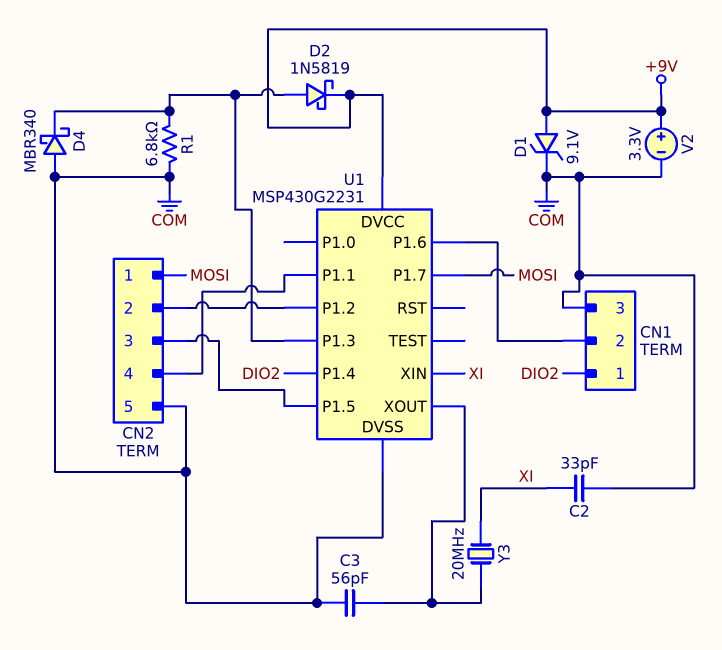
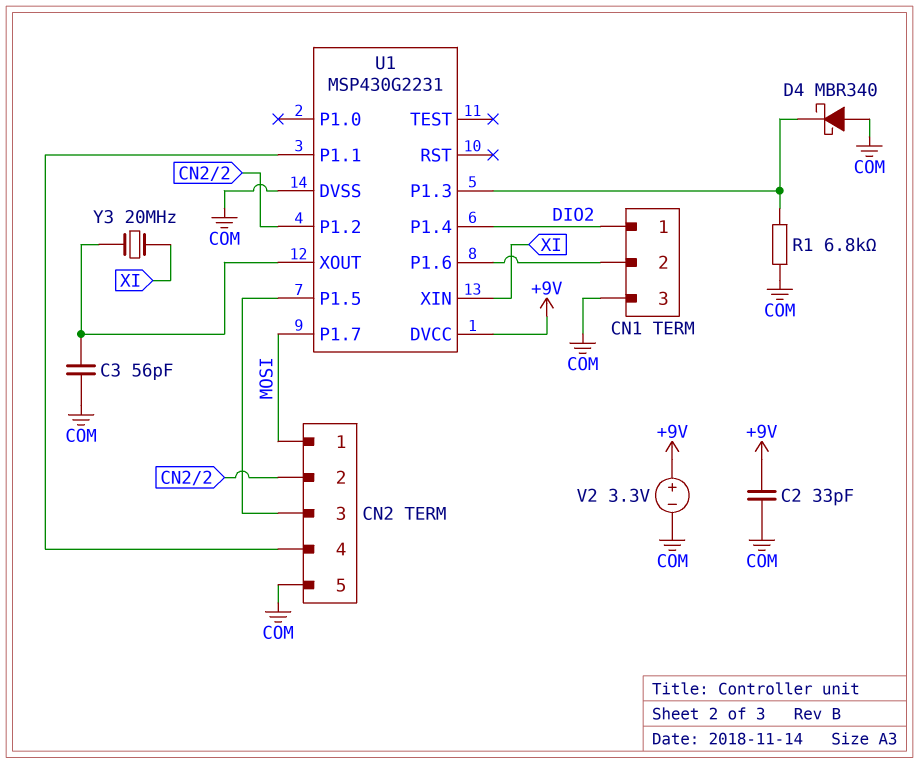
C2: 33pF (COM, XI) -> 33pF (+9V, COM)
D1: zener 9.1V (A +9V, K COM) -> none
D2: schottky 1N5819 (A U1/P1.3, K +9V) -> none

